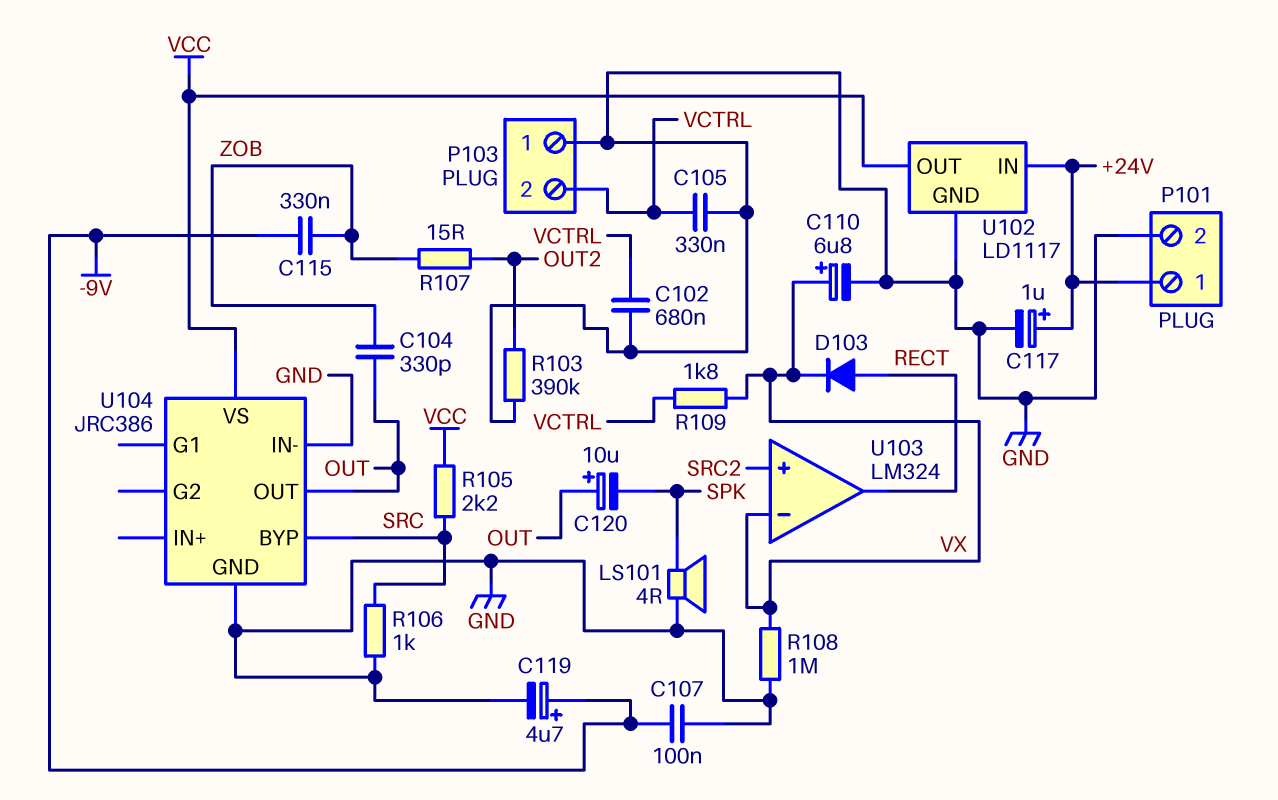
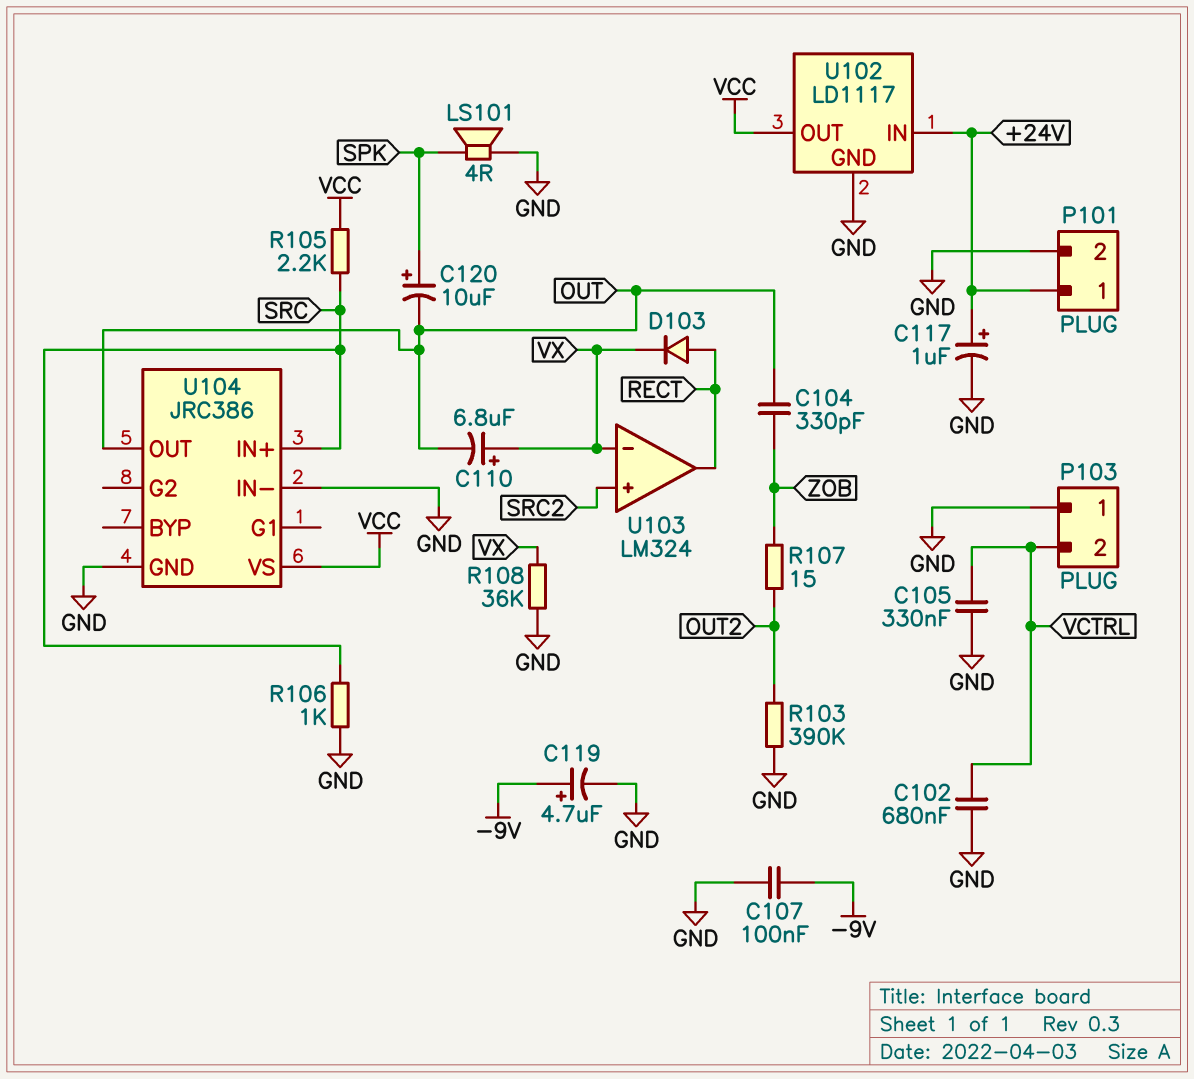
C110: 6.8uF (plus VX, minus GND) -> 6.8uF (plus VX, minus OUT)
C115: 330nF (-9V, ZOB) -> none
C120: 10uF (plus OUT, minus SPK) -> 10uF (plus SPK, minus OUT)
R108: 1M (GND, VX) -> 36k (GND, VX)
R109: 1.8k (VCTRL, VX) -> none
U104 pin BYP: SRC -> none
U104 pin IN+: none -> SRC

